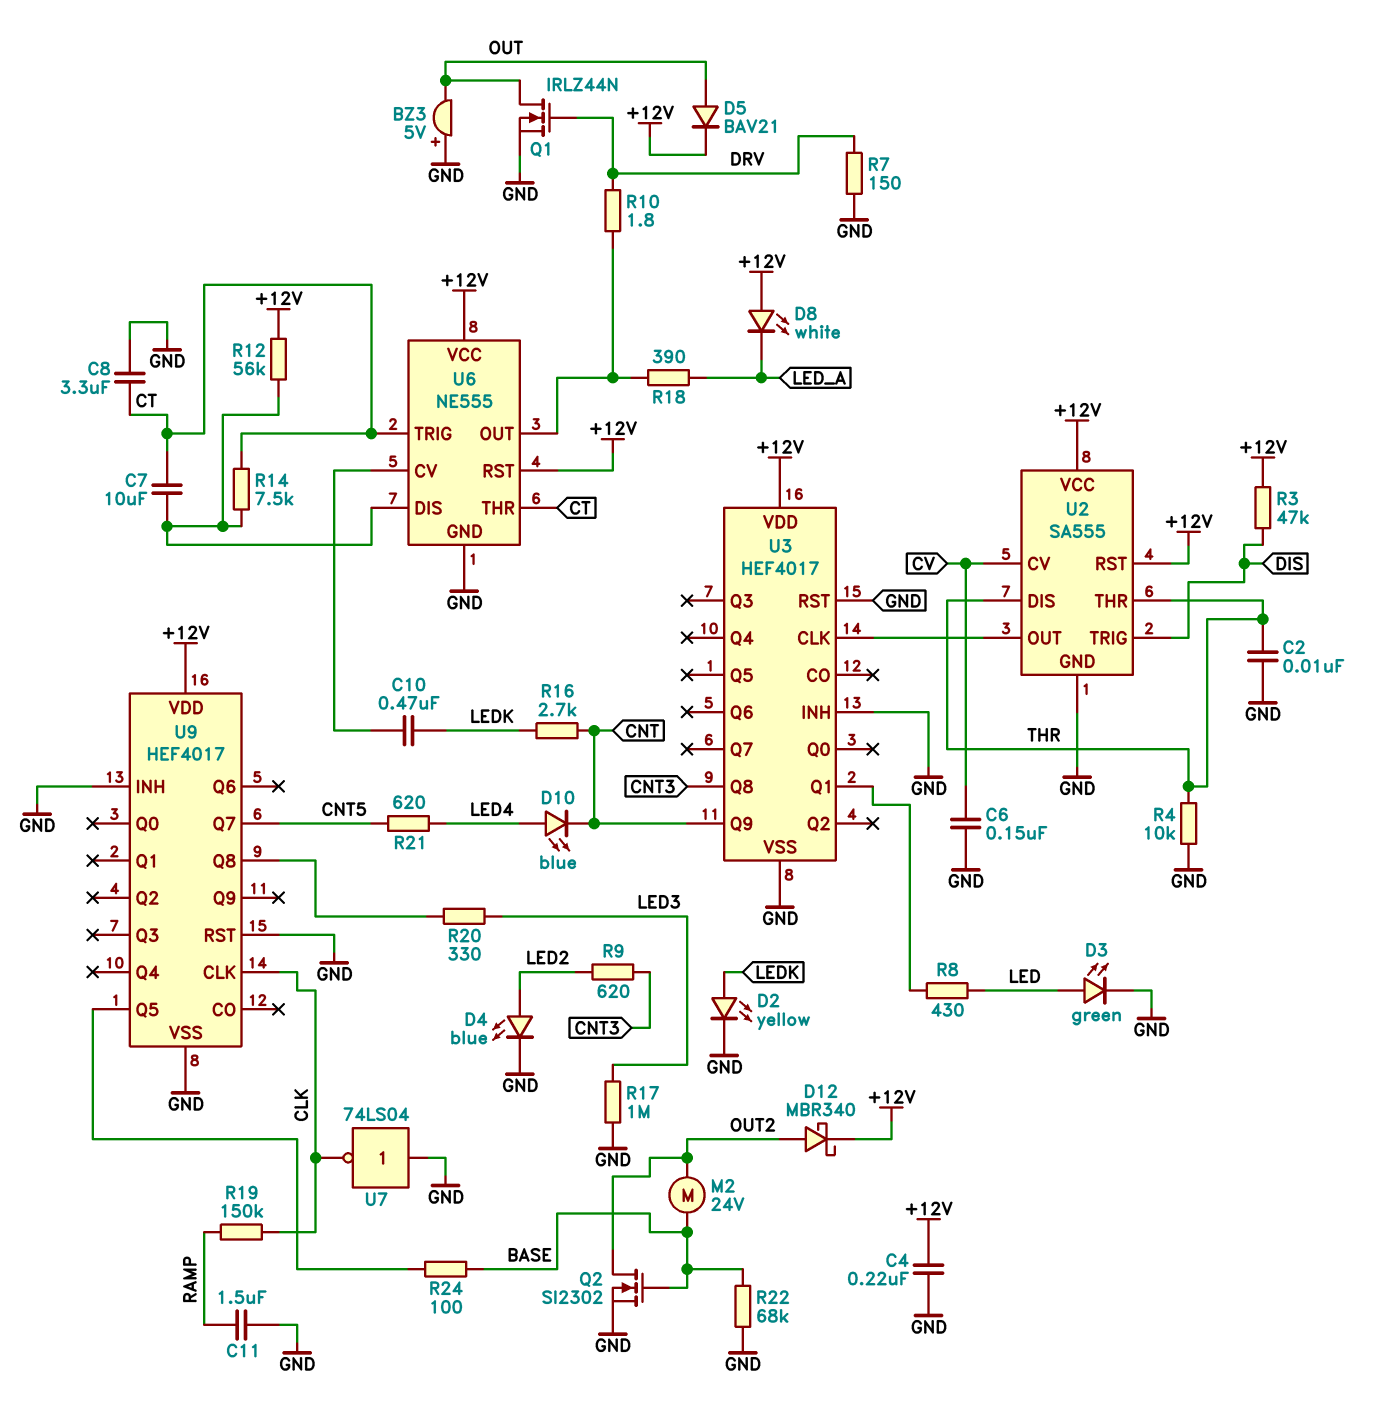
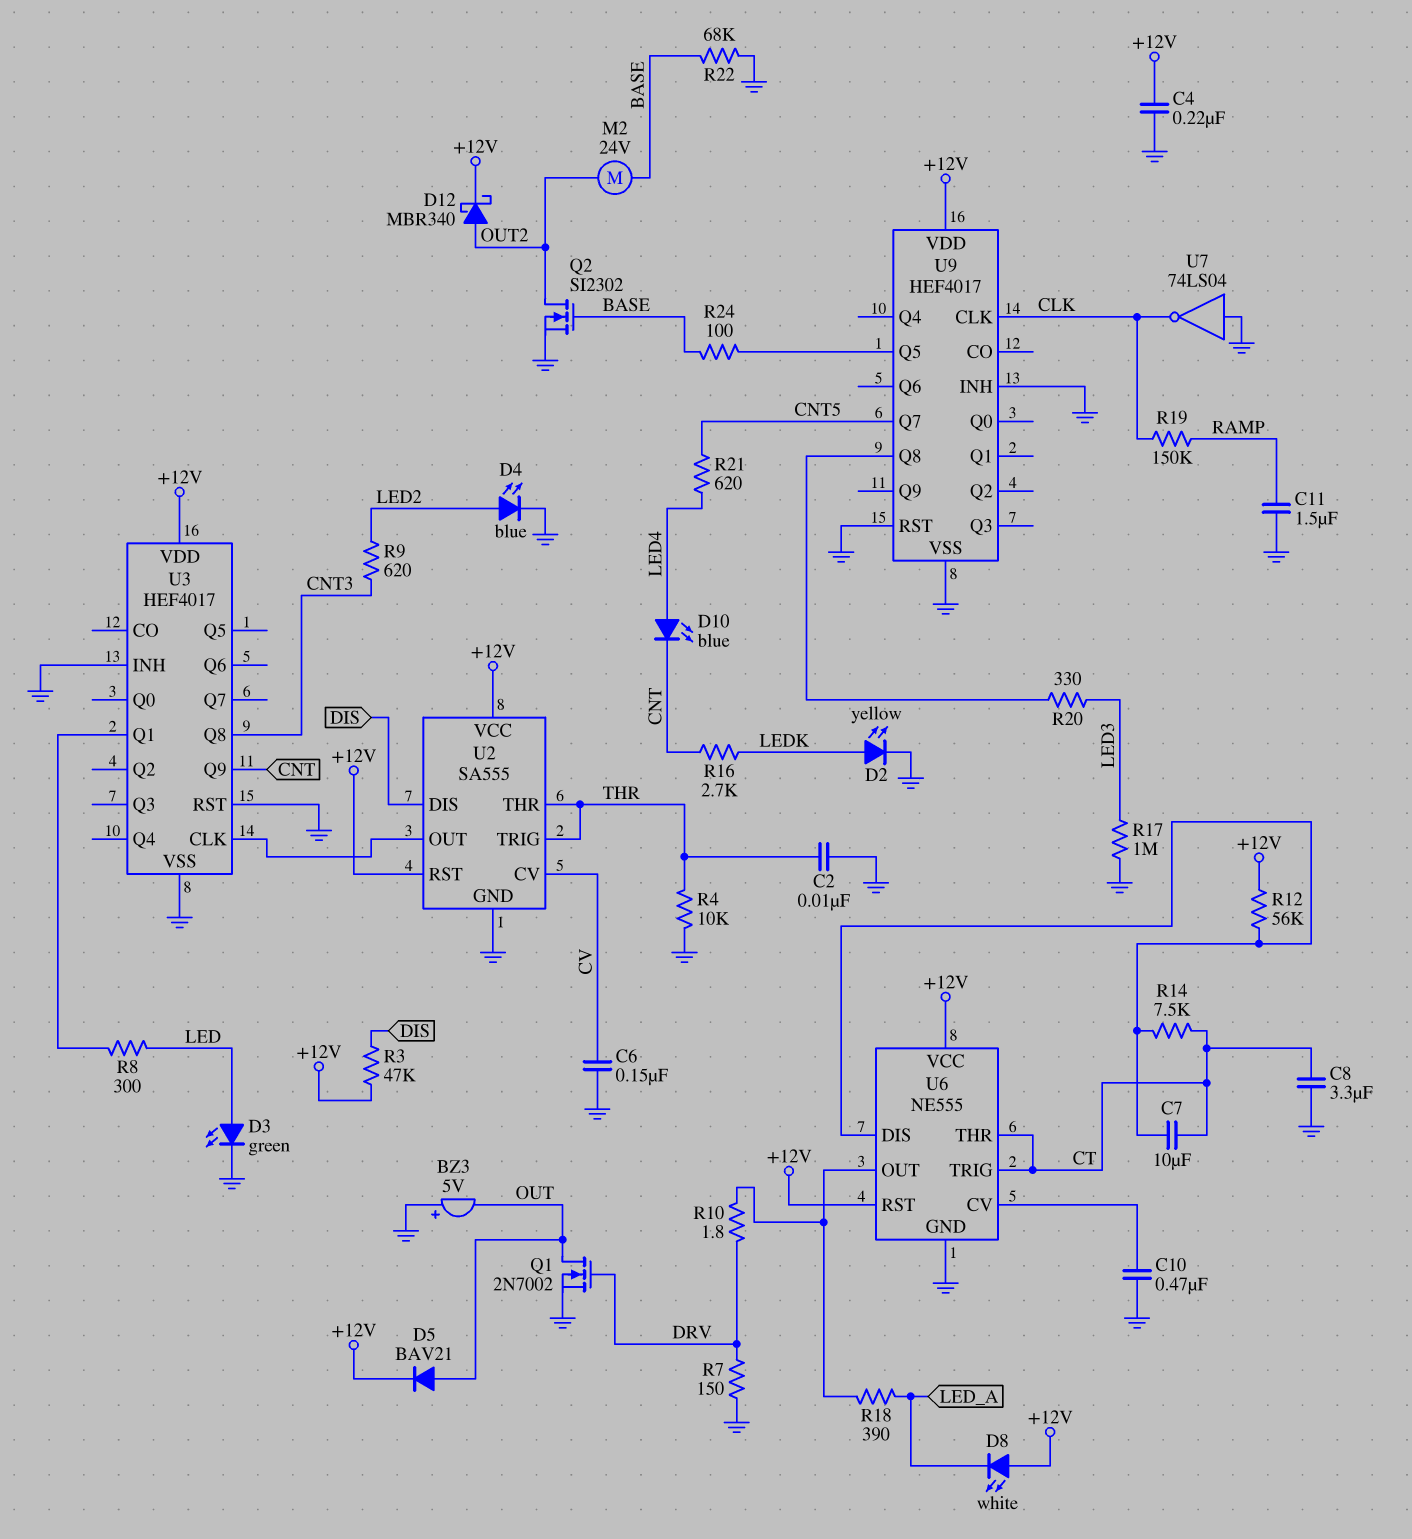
C10: 470nF (LEDK, U6/CV) -> 470nF (GND, U6/CV)
Q1: NMOS IRLZ44N (G DRV, D OUT, S GND) -> NMOS 2N7002 (G DRV, D OUT, S GND)
R8: 430 (LED, U3/Q1) -> 300 (LED, U3/Q1)
U2 pin DIS: THR -> DIS
U2 pin TRIG: DIS -> THR

